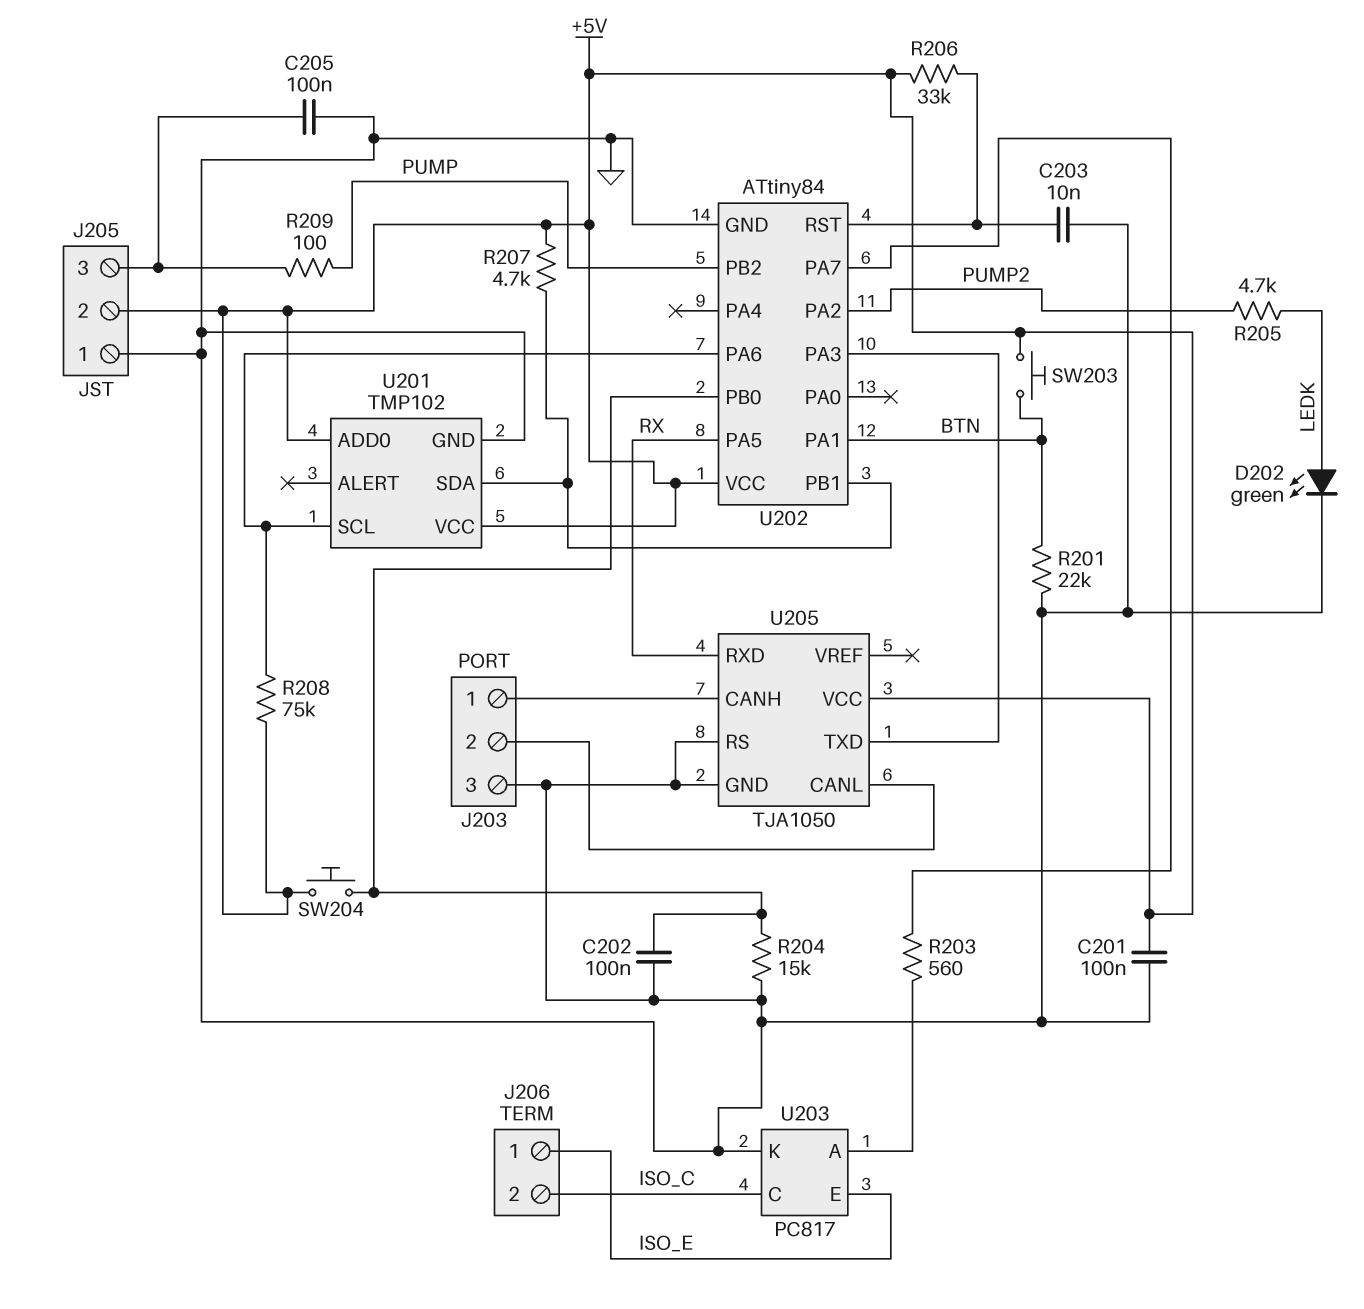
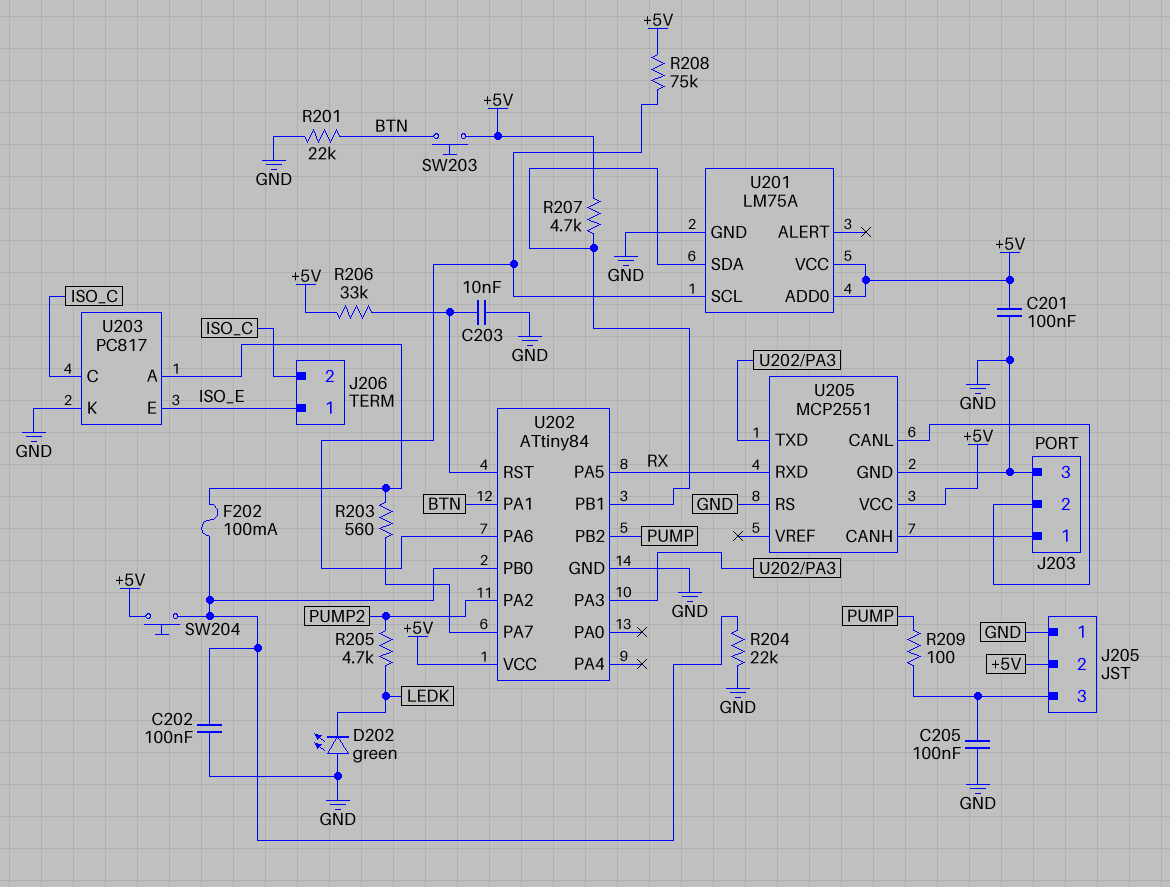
D202: LED green (A LEDK, K GND) -> LED green (A GND, K LEDK)
F202: none -> 100mA (U202/PB0, U203/A)
R204: 15k (GND, U202/PB0) -> 22k (GND, U202/PB0)
U201: TMP102 -> LM75A
U205: TJA1050 -> MCP2551

